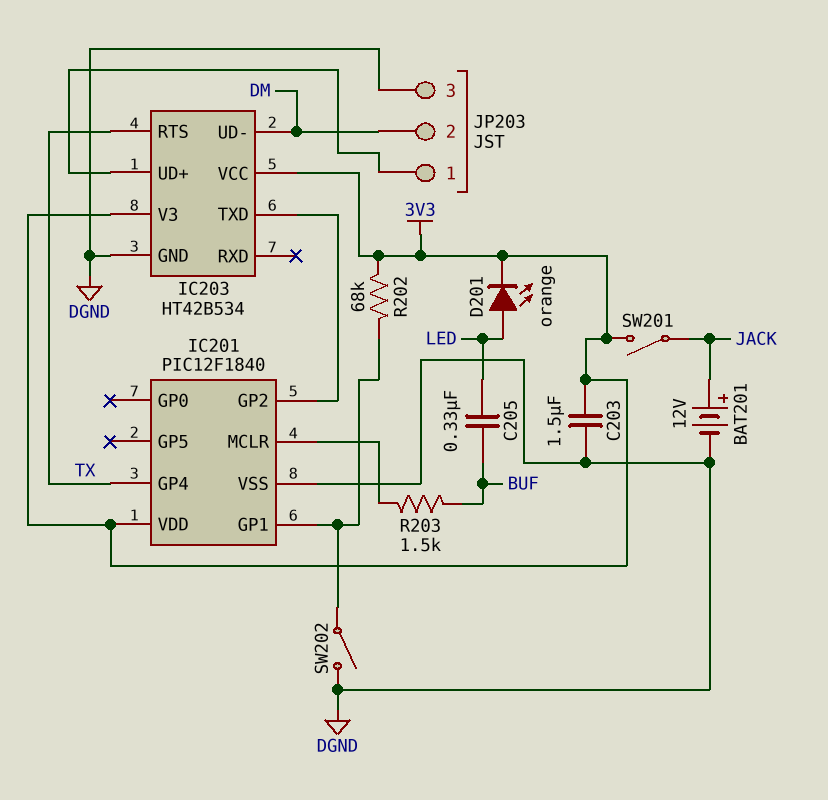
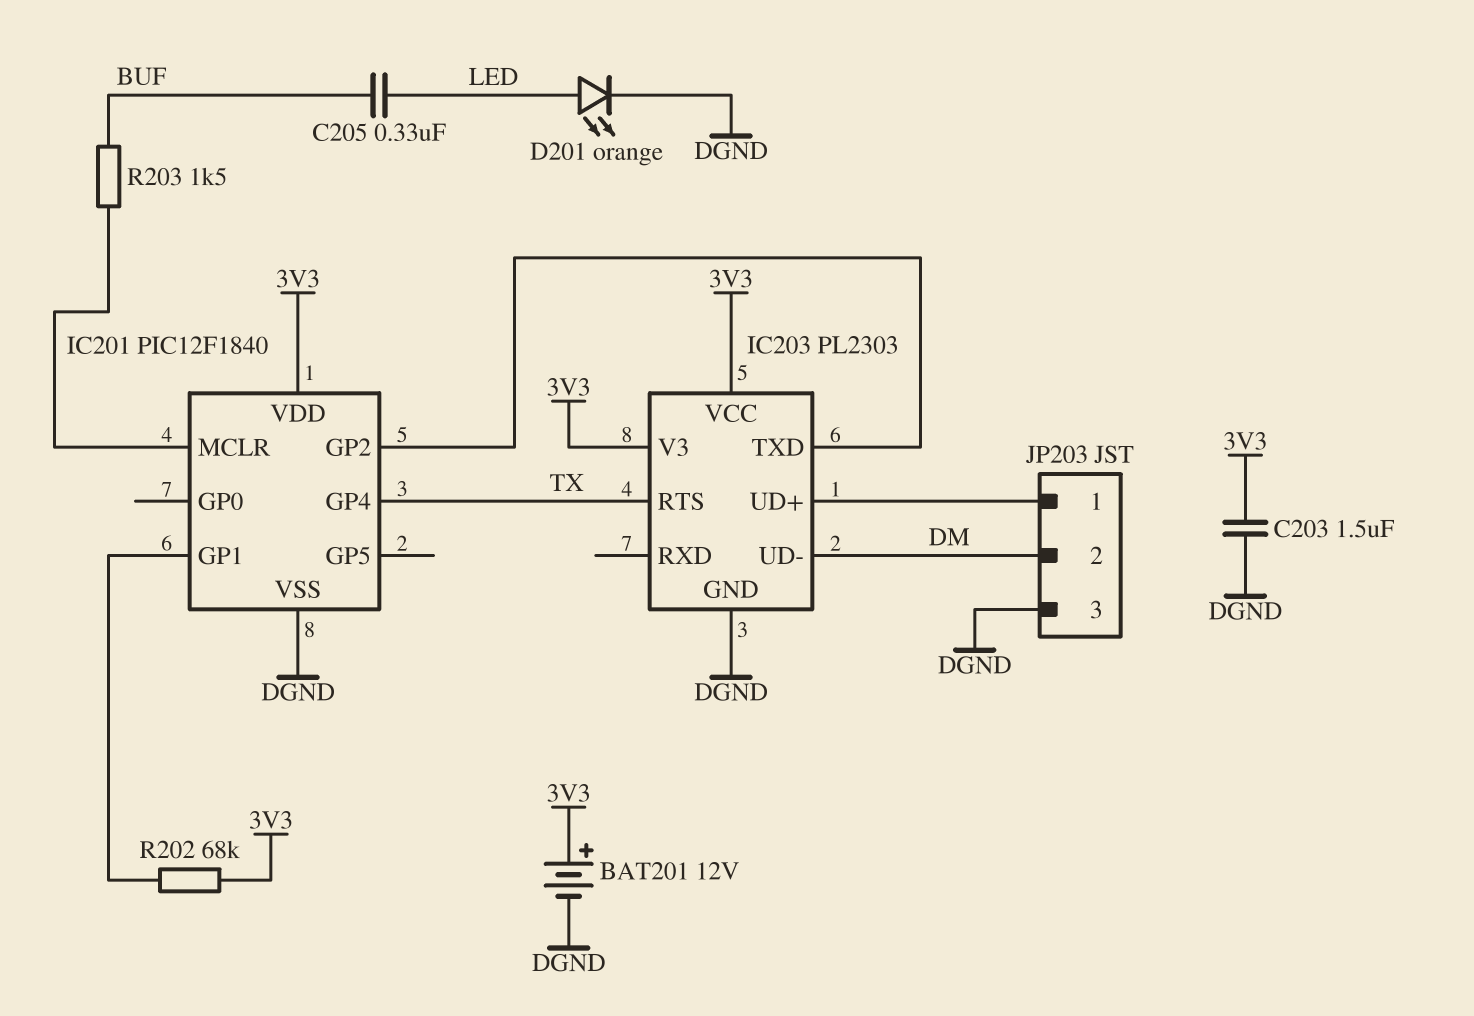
BAT201: 12V (plus JACK, minus DGND) -> 12V (plus 3V3, minus DGND)
D201: LED orange (A LED, K 3V3) -> LED orange (A LED, K DGND)
IC203: HT42B534 -> PL2303
SW201: switch (3V3, JACK) -> none
SW202: switch (DGND, IC201/GP1) -> none

